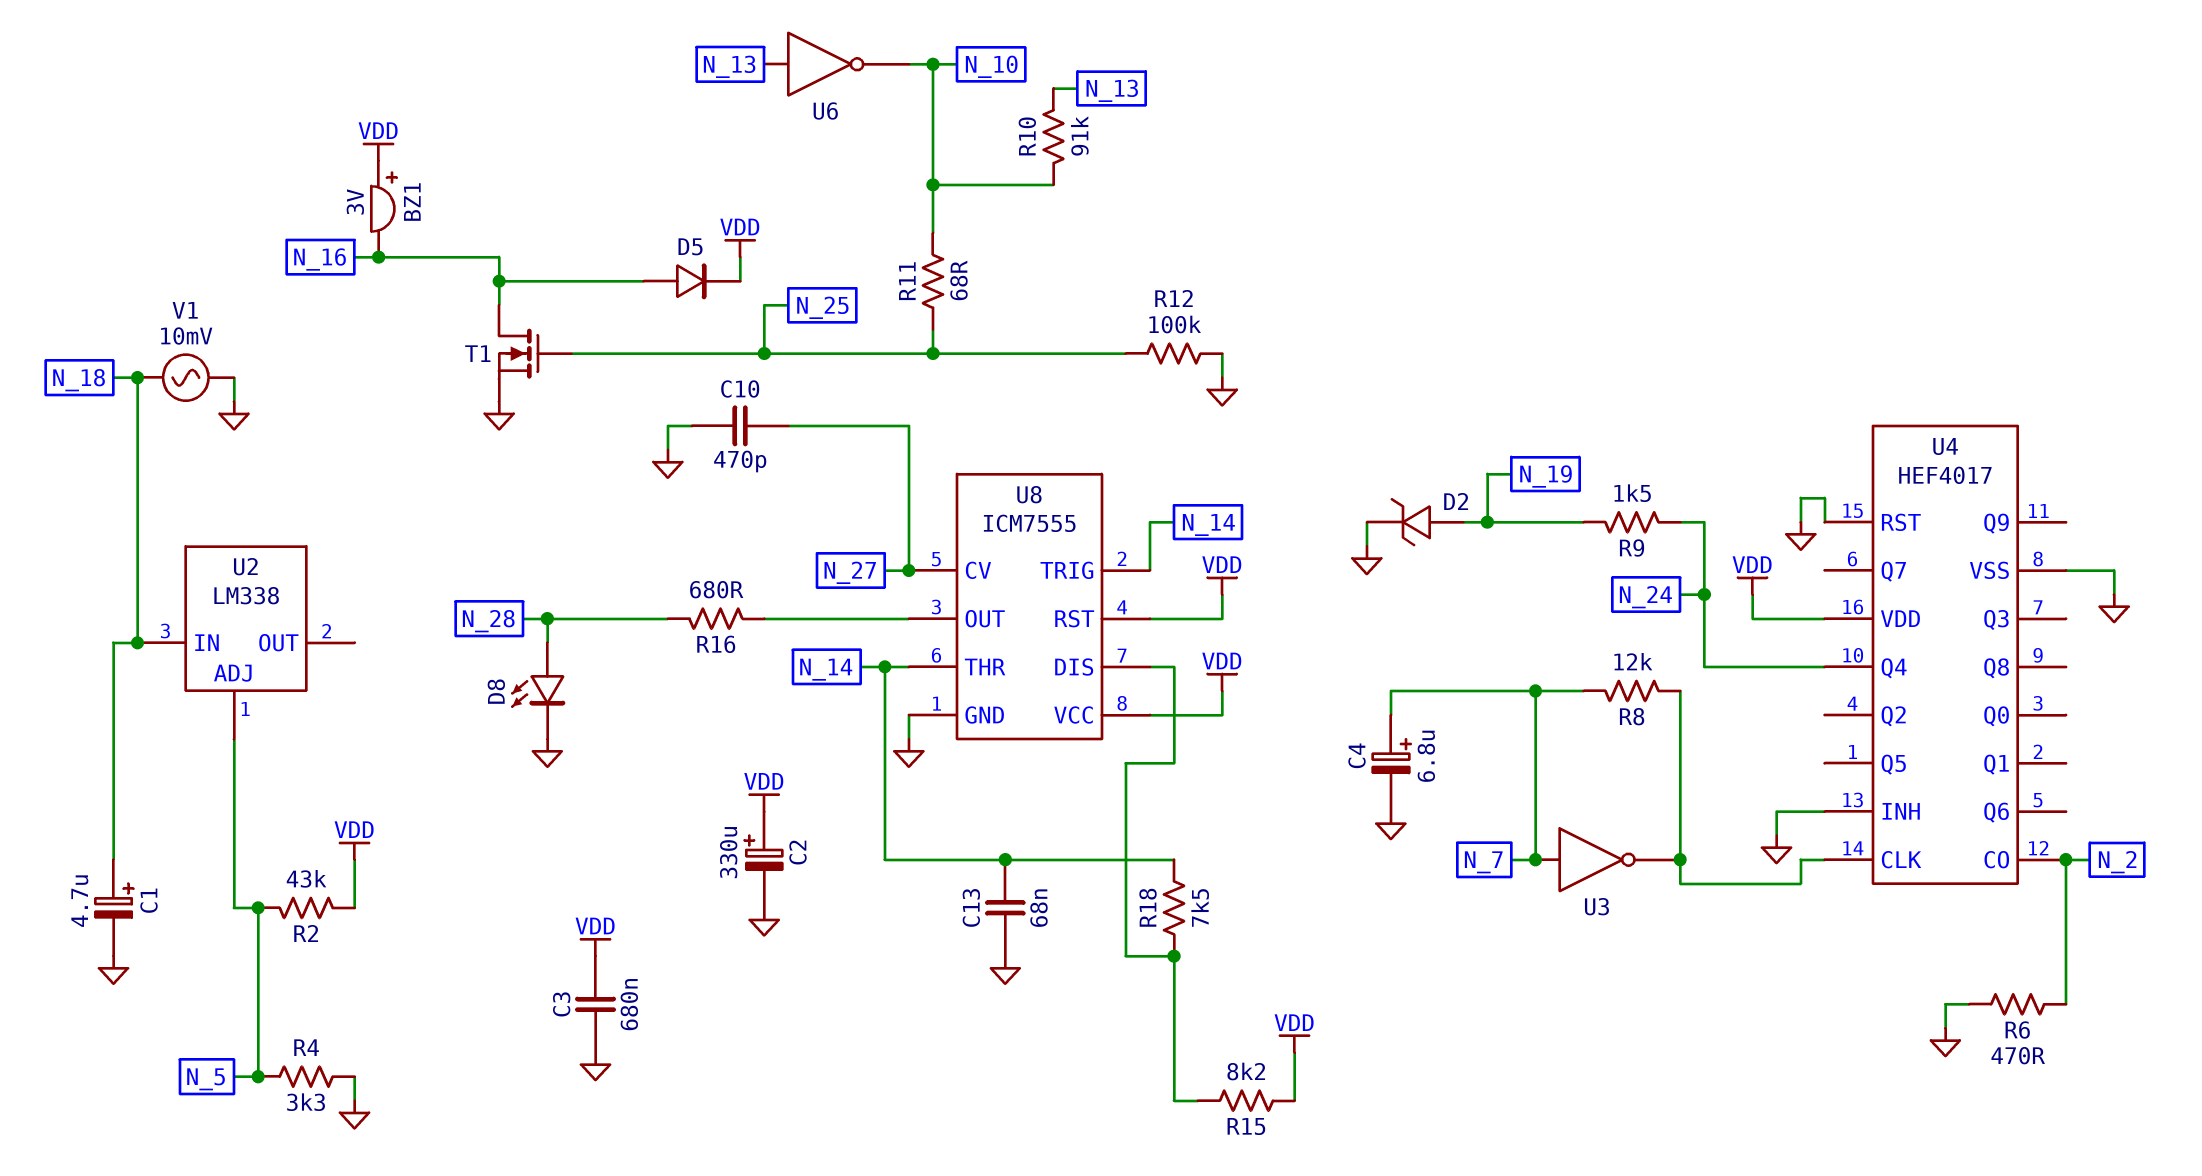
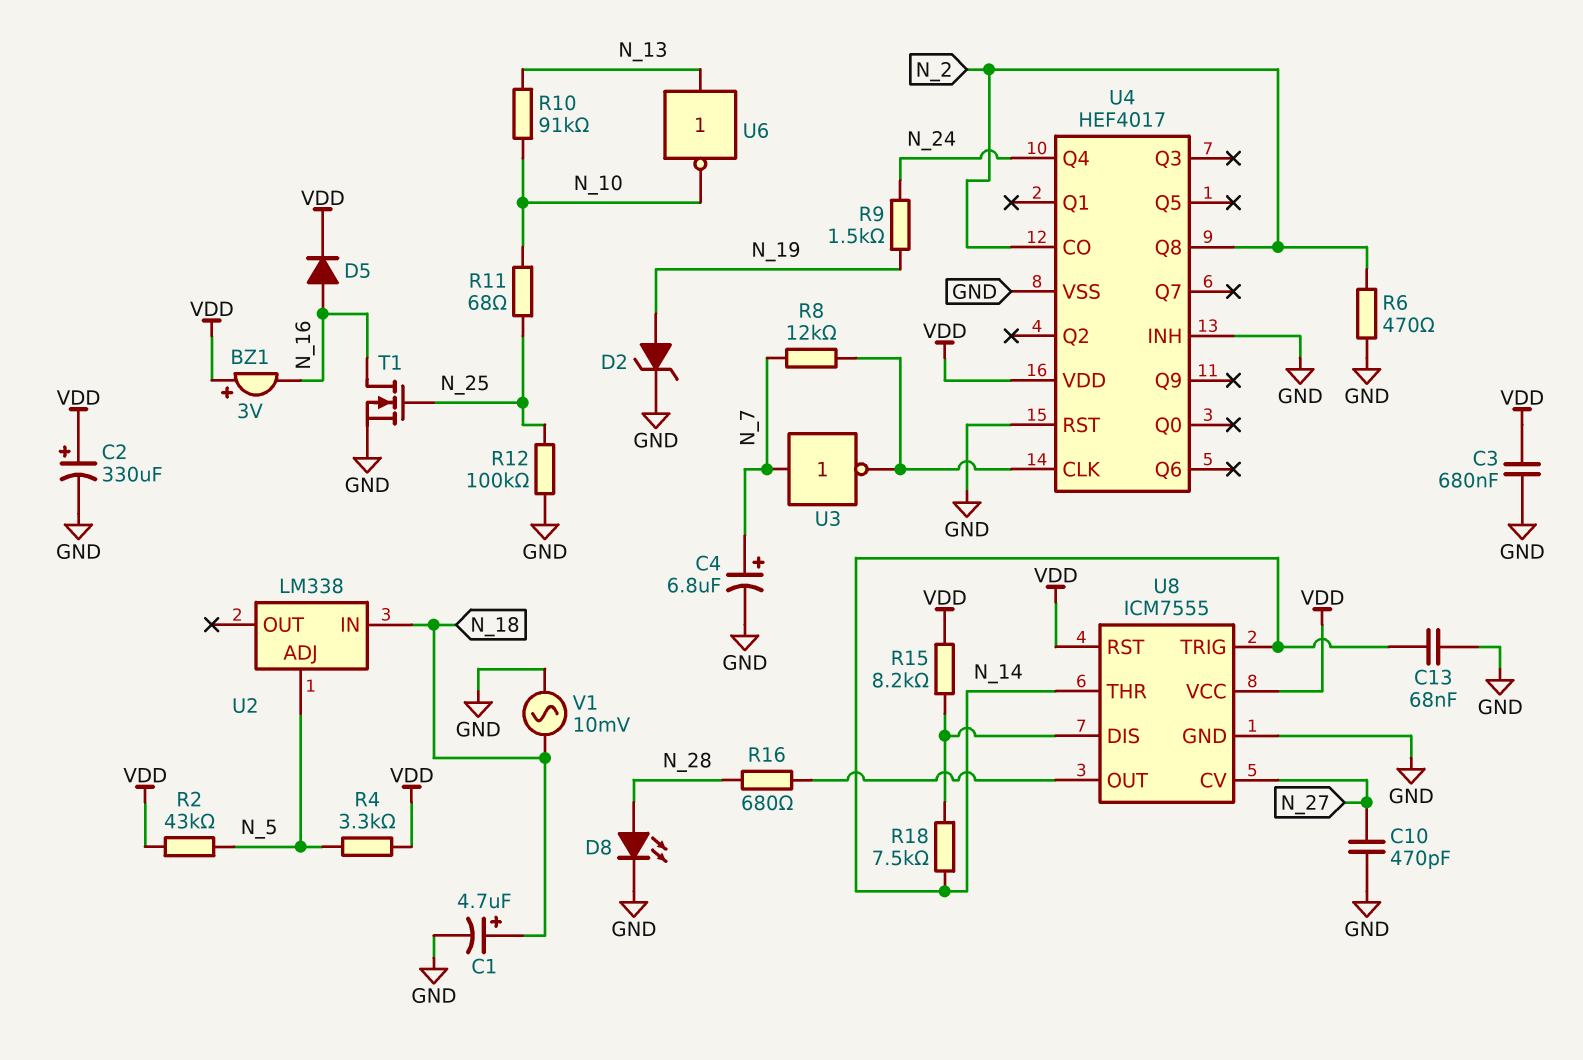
R4: 3.3k (GND, N_5) -> 3.3k (N_5, VDD)
U4 pin Q8: none -> N_2

